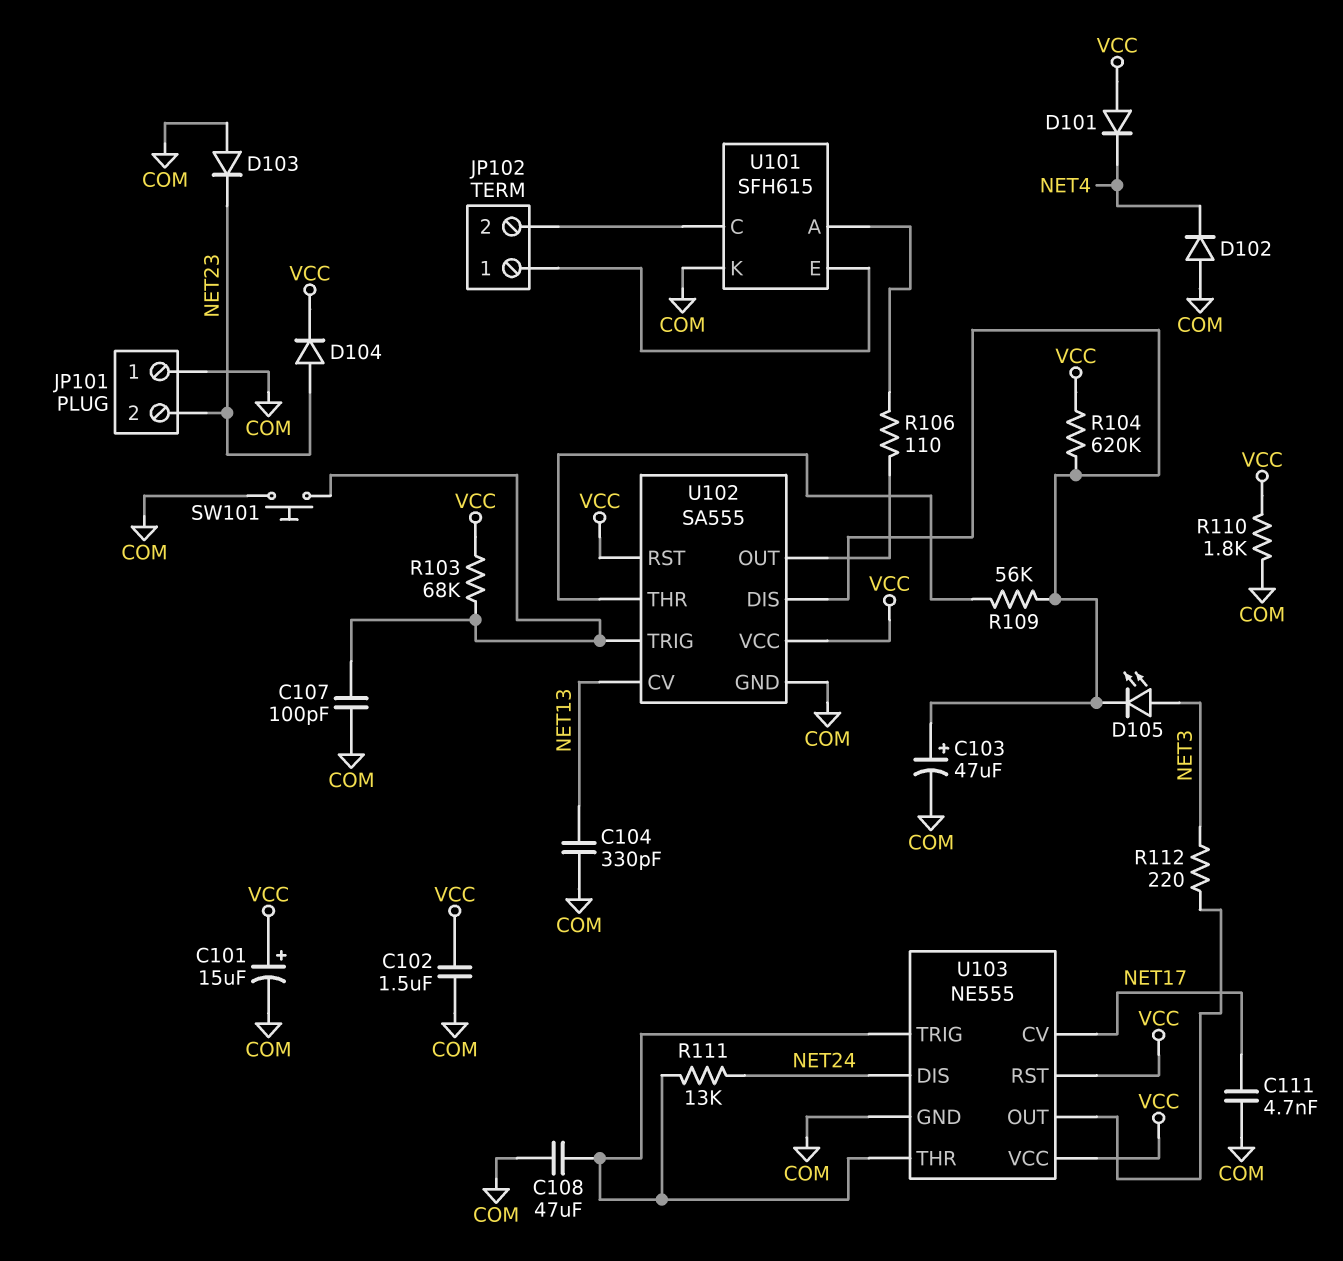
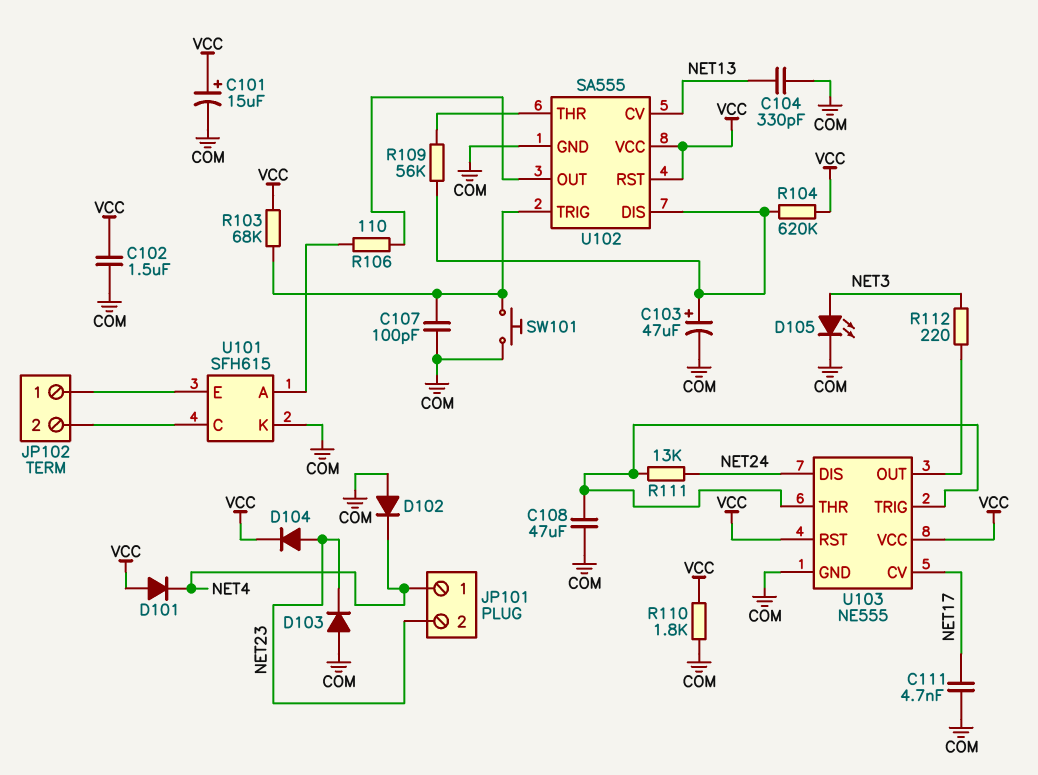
D105: LED (A NET3, K U102/DIS) -> LED (A NET3, K COM)
JP101 pin 1: COM -> NET4

